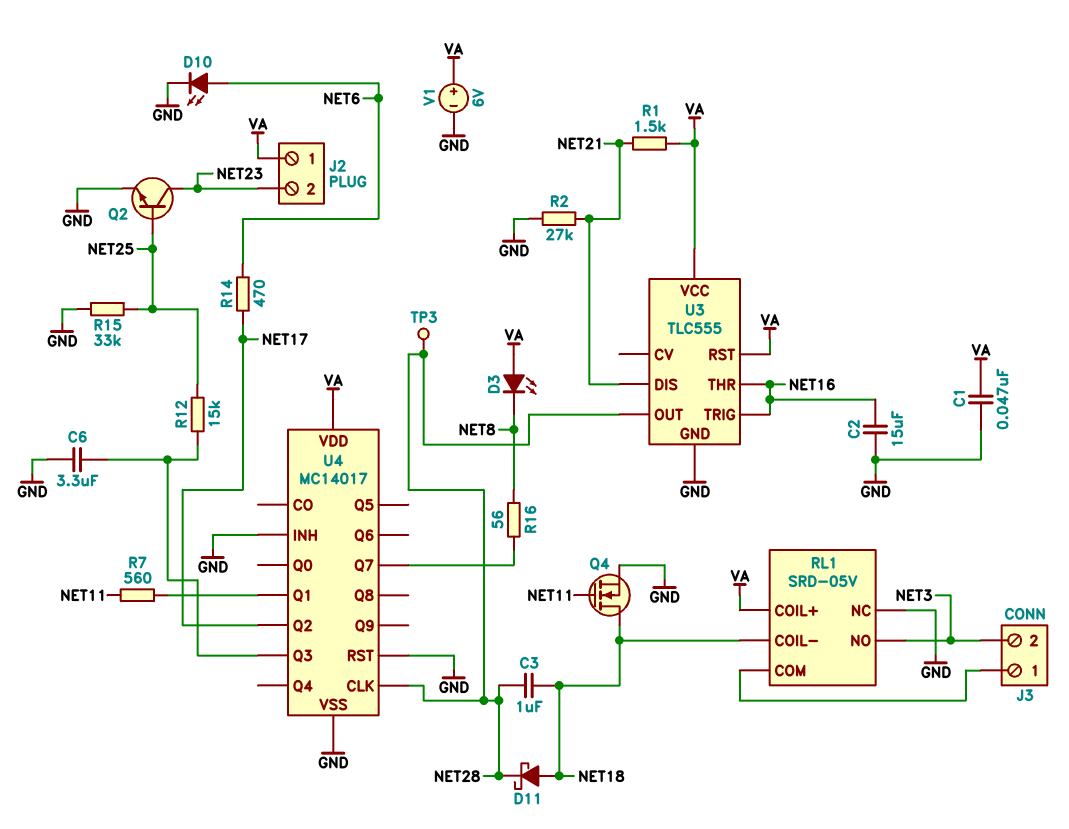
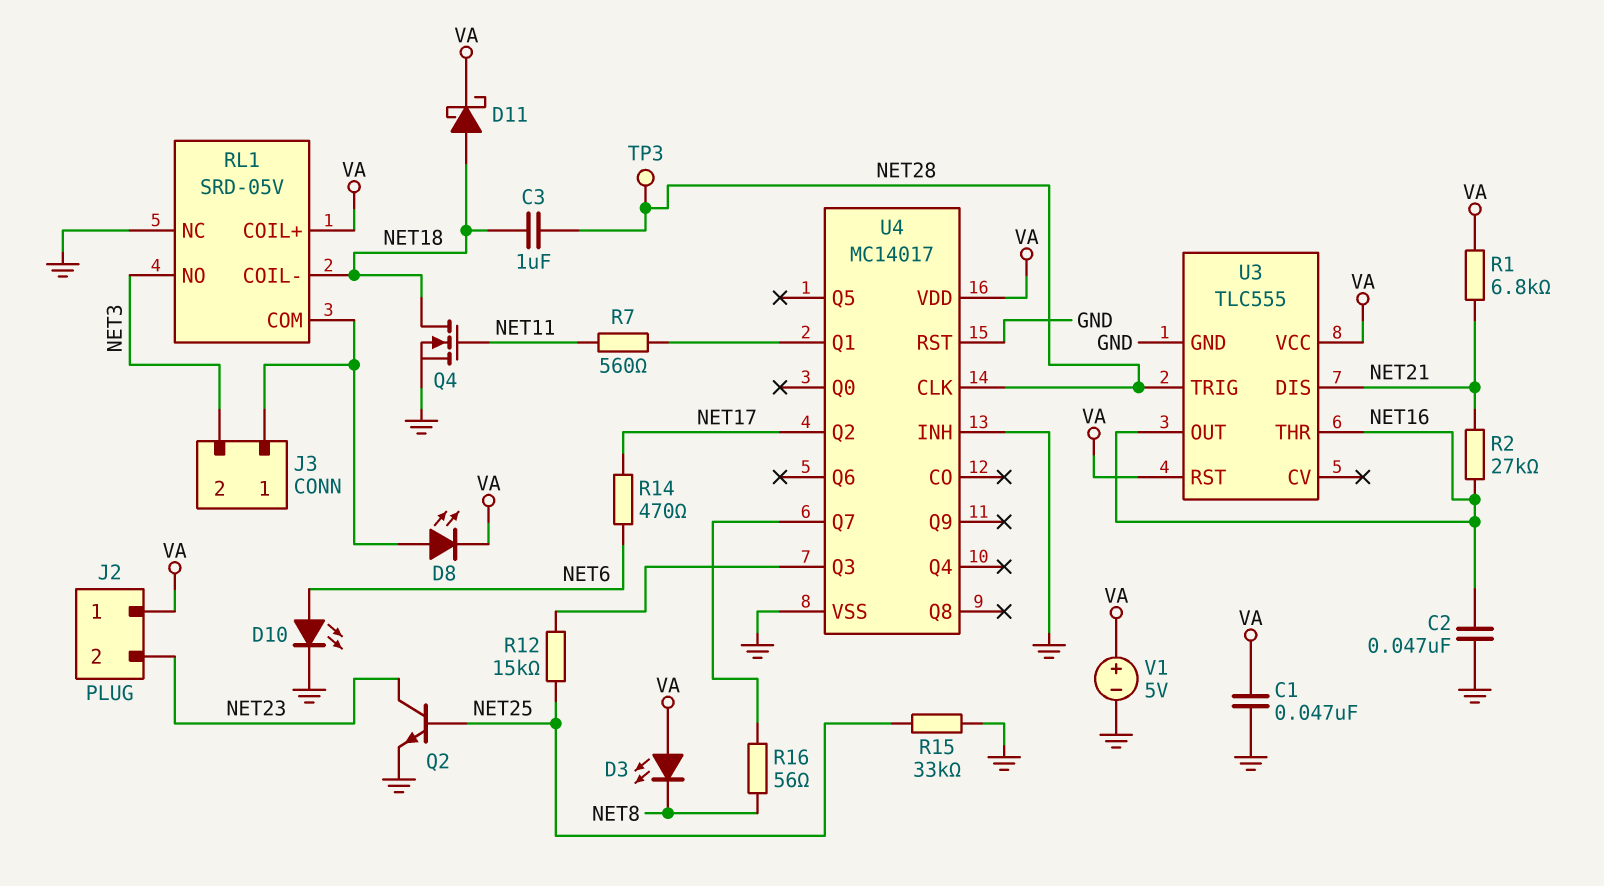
C2: 15uF (GND, NET16) -> 47nF (GND, NET16)
C6: 3.3uF (GND, U4/Q3) -> none
D8: none -> LED (A J3/1, K VA)
D11: schottky (A NET18, K NET28) -> schottky (A NET18, K VA)
R1: 1.5k (NET21, VA) -> 6.8k (NET21, VA)
R2: 27k (GND, NET21) -> 27k (NET16, NET21)
U3 pin OUT: NET28 -> NET16
U3 pin TRIG: NET16 -> NET28
V1: 6V (plus VA, minus GND) -> 5V (plus VA, minus GND)

